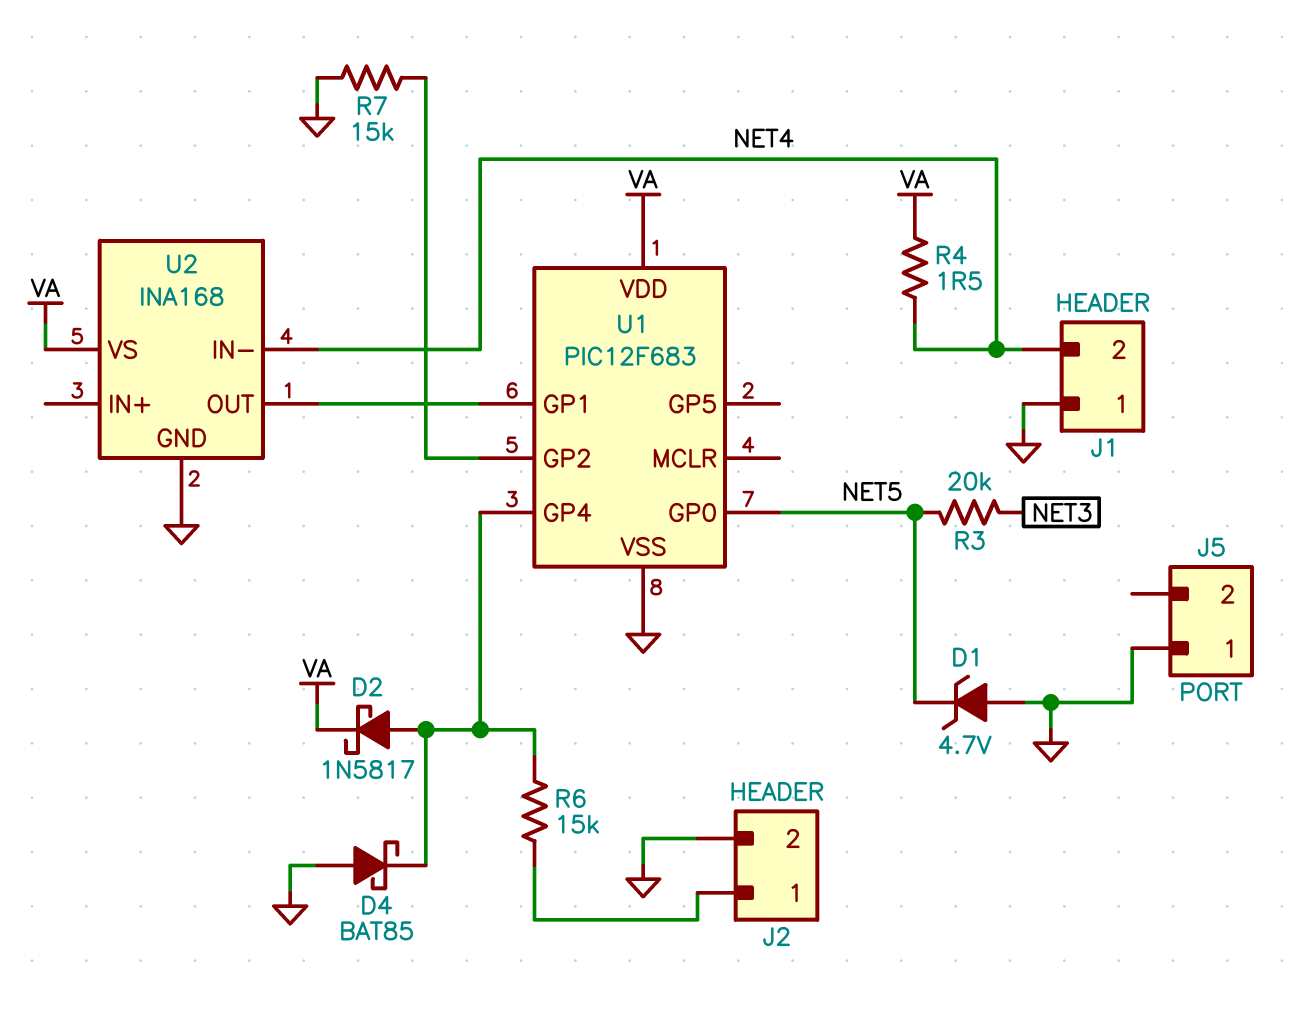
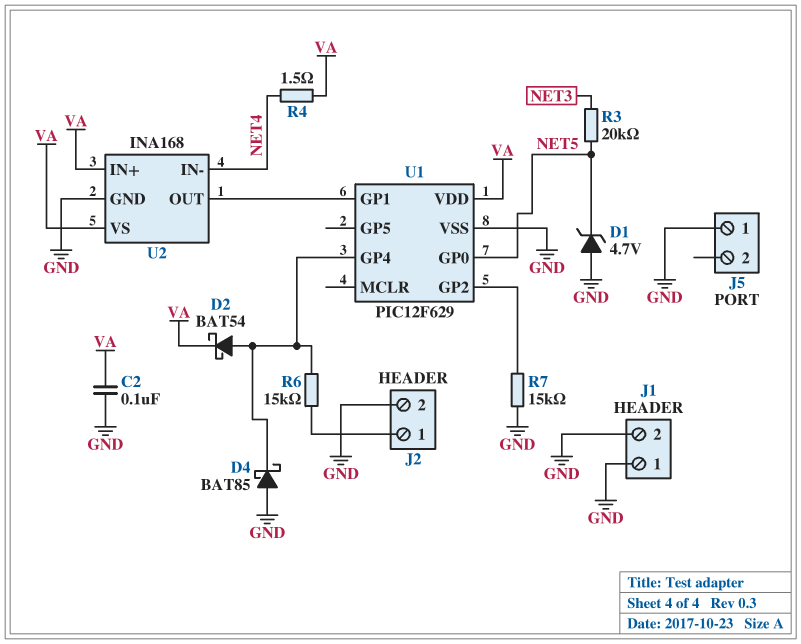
C2: none -> 100nF (GND, VA)
D2: schottky 1N5817 (A U1/GP4, K VA) -> schottky BAT54 (A U1/GP4, K VA)
J1 pin 2: NET4 -> GND
U1: PIC12F683 -> PIC12F629
U2 pin IN+: none -> VA

